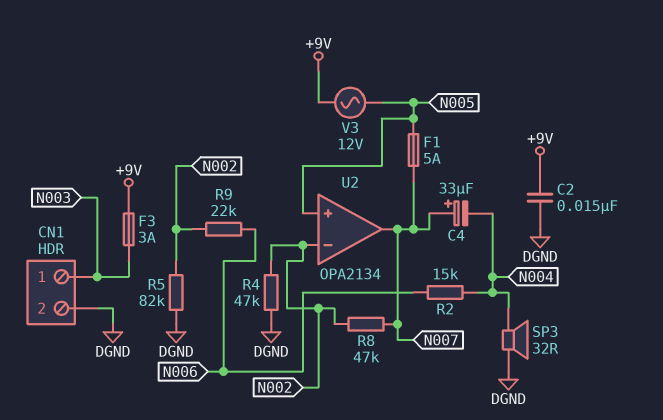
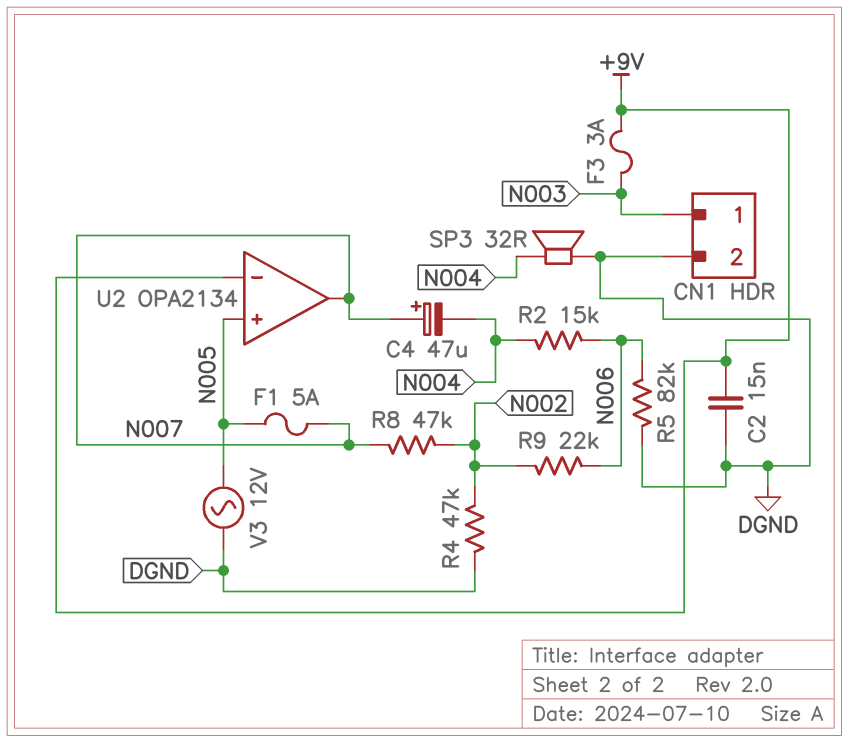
C4: 33uF (plus N007, minus N004) -> 47uF (plus N007, minus N004)
R5: 82k (DGND, N002) -> 82k (DGND, N006)
U2 pin in-: N002 -> +9V
V3: AC 12V (+9V, N005) -> AC 12V (DGND, N005)

